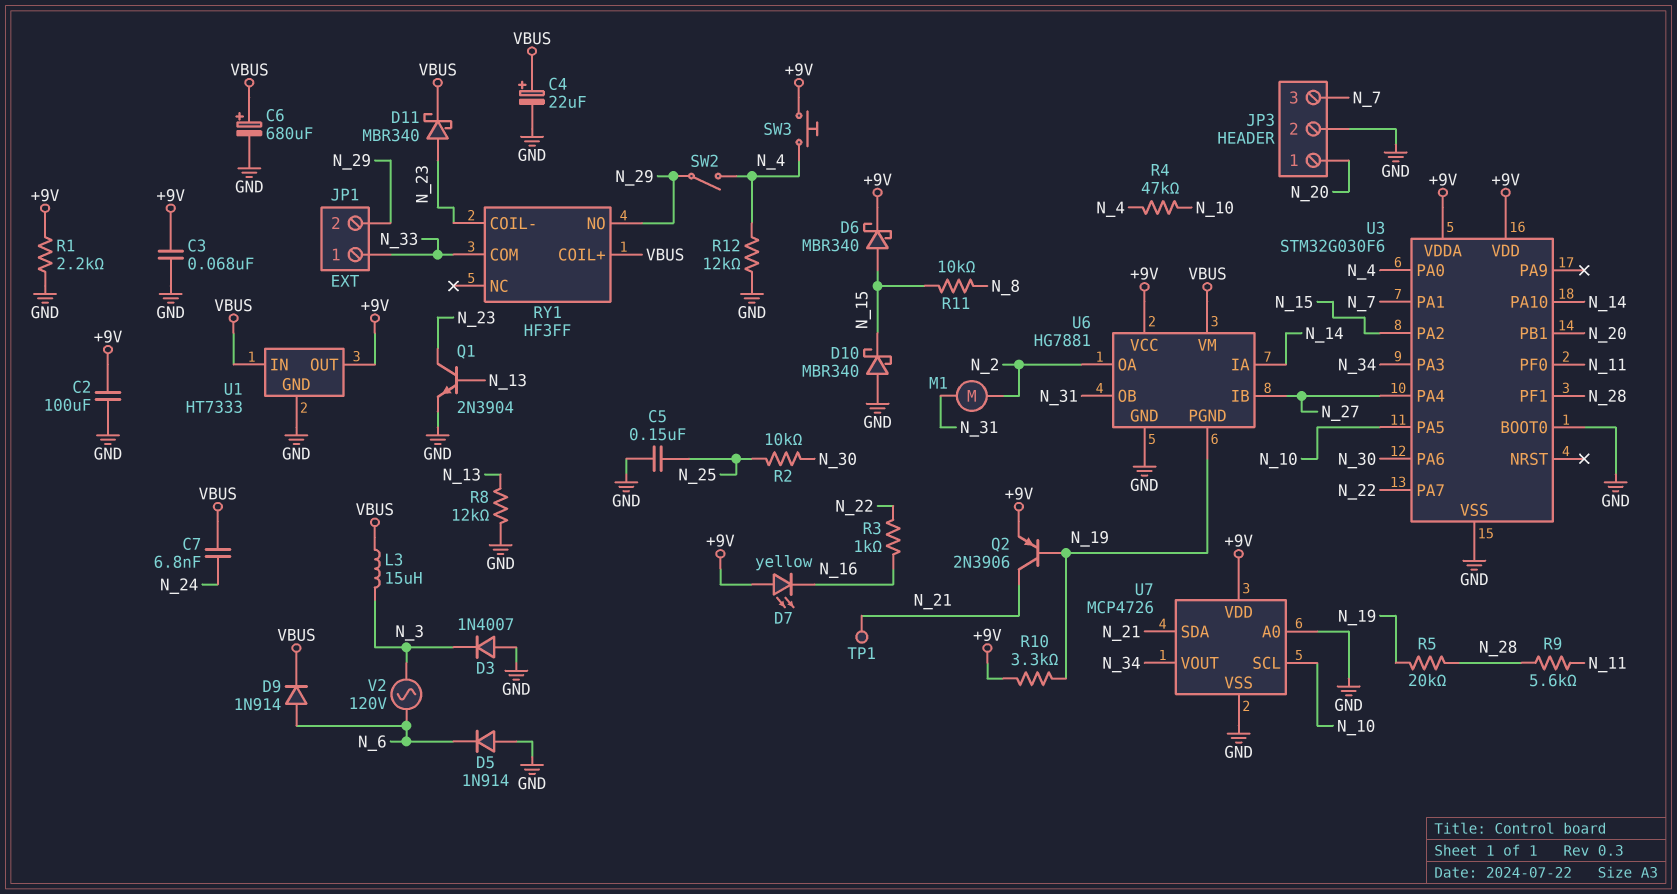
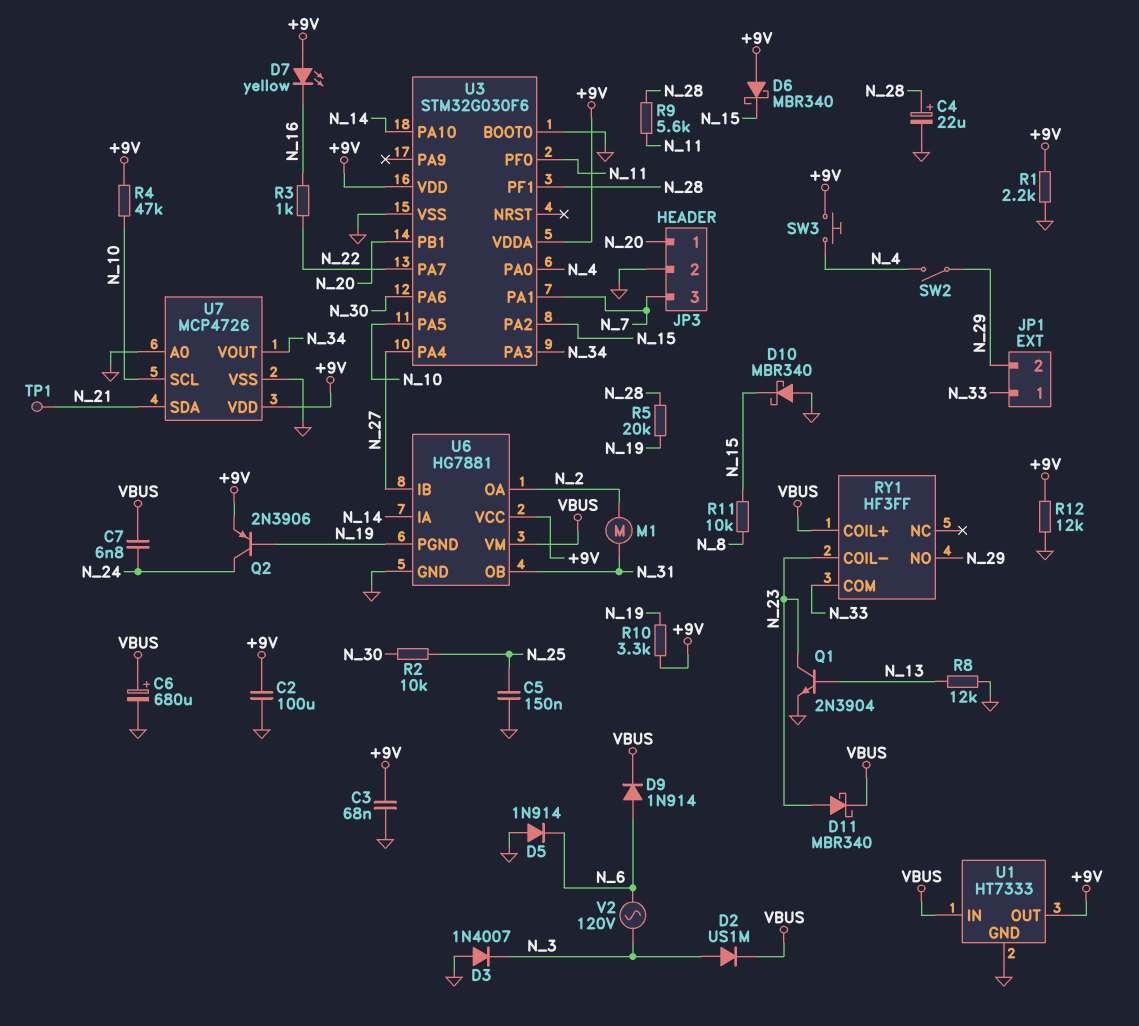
C4: 22uF (plus VBUS, minus GND) -> 22uF (plus N_28, minus GND)
D2: none -> diode US1M (A N_3, K VBUS)
D6: schottky MBR340 (A N_15, K +9V) -> schottky MBR340 (A +9V, K N_15)
L3: 15uH (N_3, VBUS) -> none
Q2: PNP 2N3906 (B N_19, C N_21, E +9V) -> PNP 2N3906 (B N_19, C N_24, E +9V)
R4: 47k (N_4, N_10) -> 47k (+9V, N_10)
R12: 12k (GND, N_4) -> 12k (+9V, GND)

